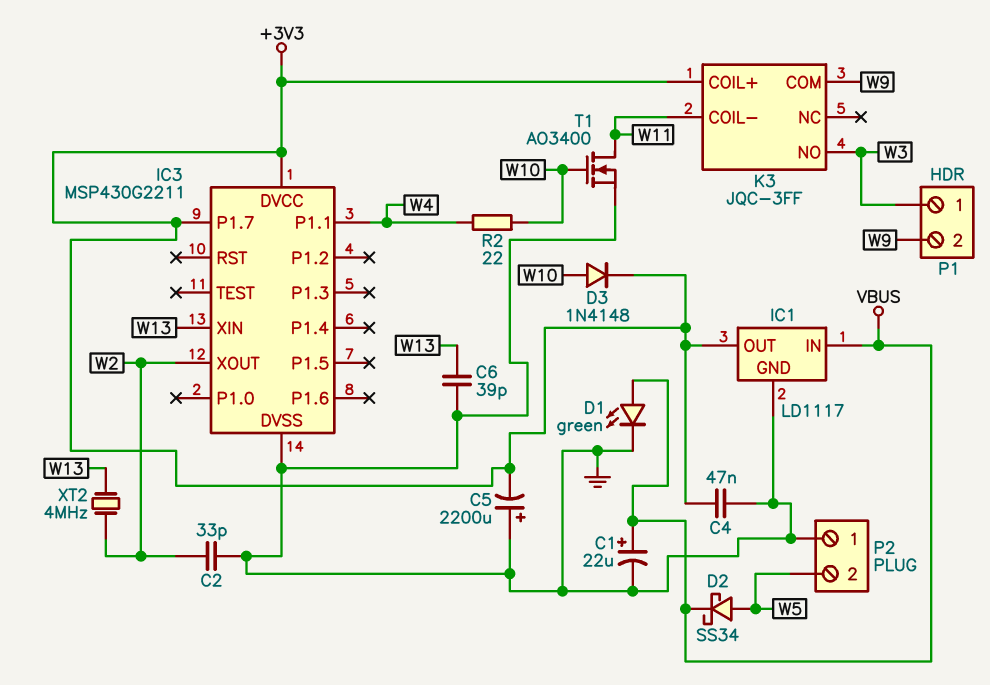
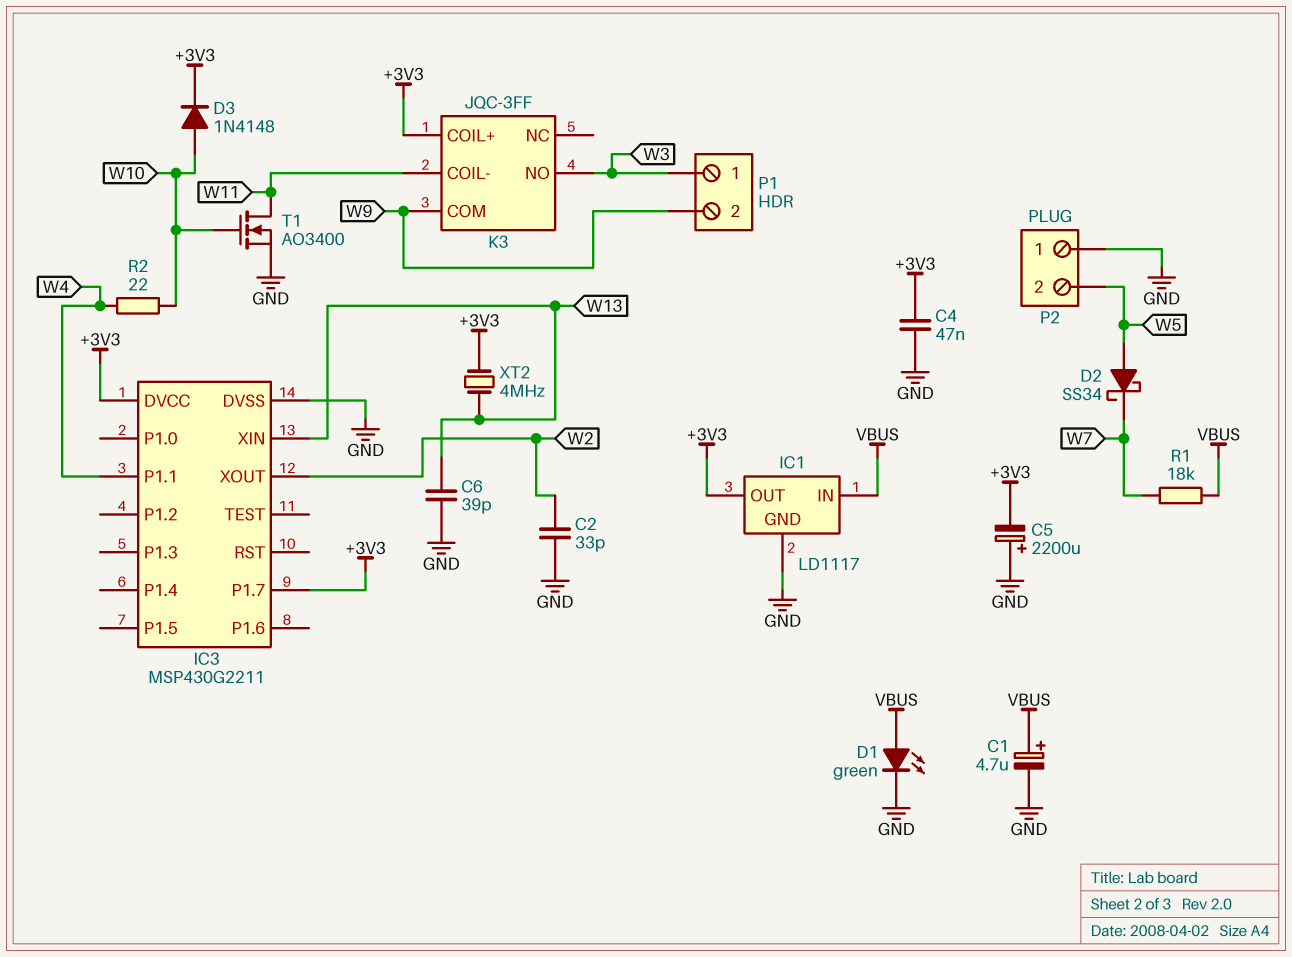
C1: 22uF (plus VBUS, minus GND) -> 4.7uF (plus VBUS, minus GND)
D2: schottky SS34 (A W5, K VBUS) -> schottky SS34 (A W5, K W7)
R1: none -> 18k (VBUS, W7)
XT2: 4MHz (W2, W13) -> 4MHz (+3V3, W13)

